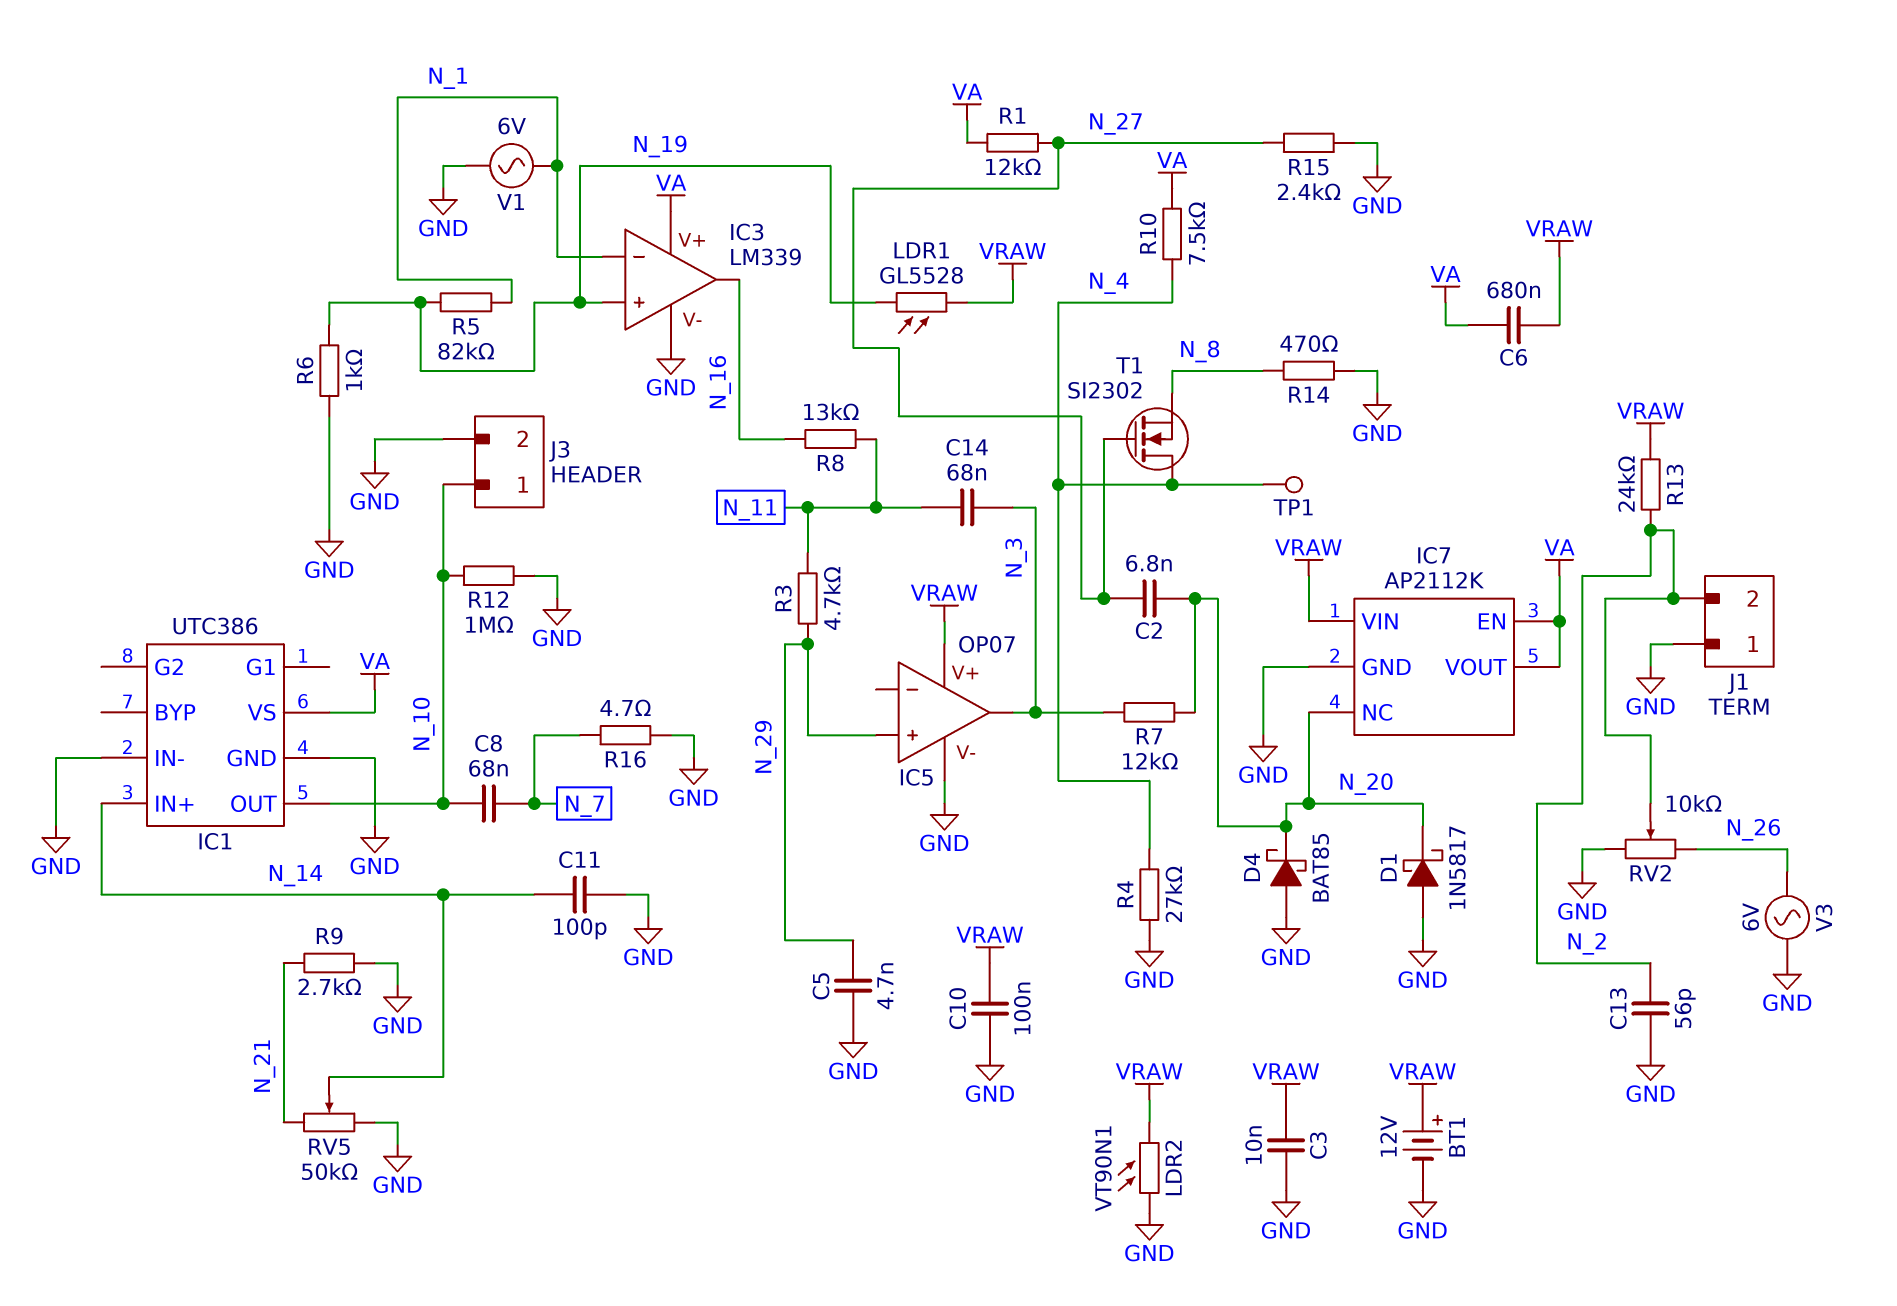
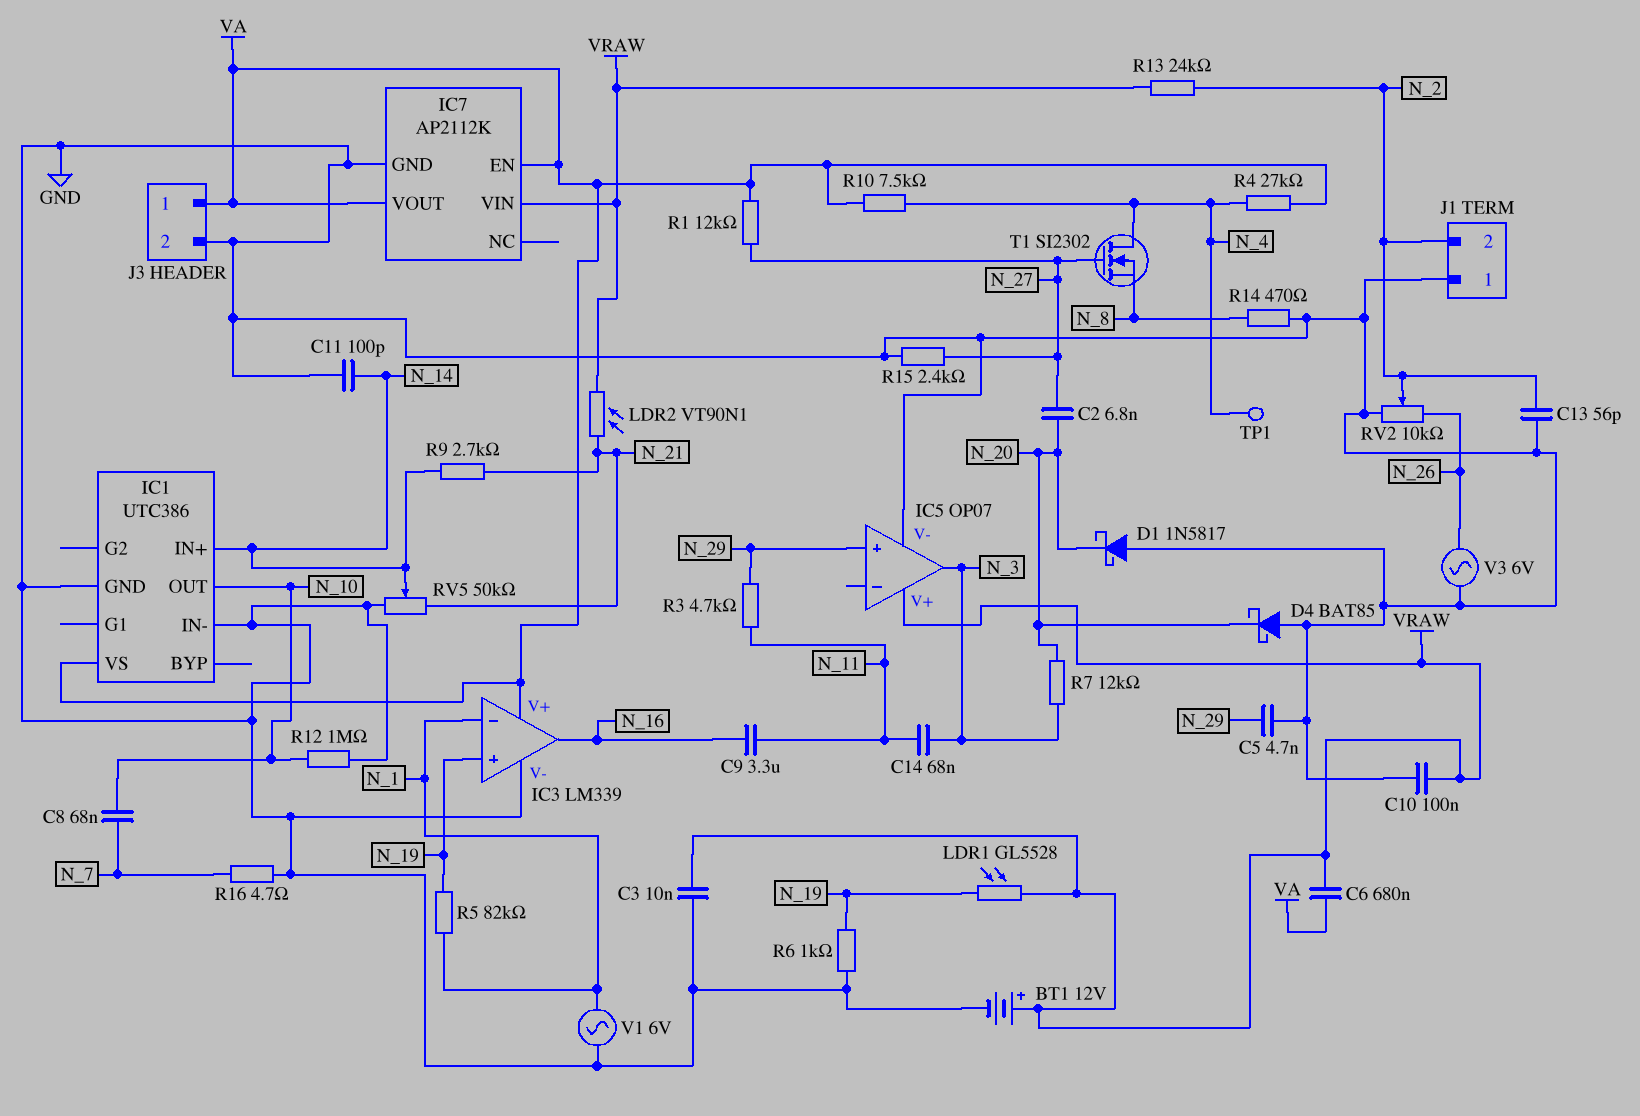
C9: none -> 3.3uF (N_11, N_16)
IC7 pin NC: N_20 -> none
J3 pin 1: N_10 -> VA
LDR2: VT90N1 (GND, VRAW) -> VT90N1 (N_21, VRAW)
R4: 27k (GND, N_4) -> 27k (N_4, VA)
R8: 13k (N_11, N_16) -> none
R9: 2.7k (GND, N_21) -> 2.7k (N_14, N_21)

